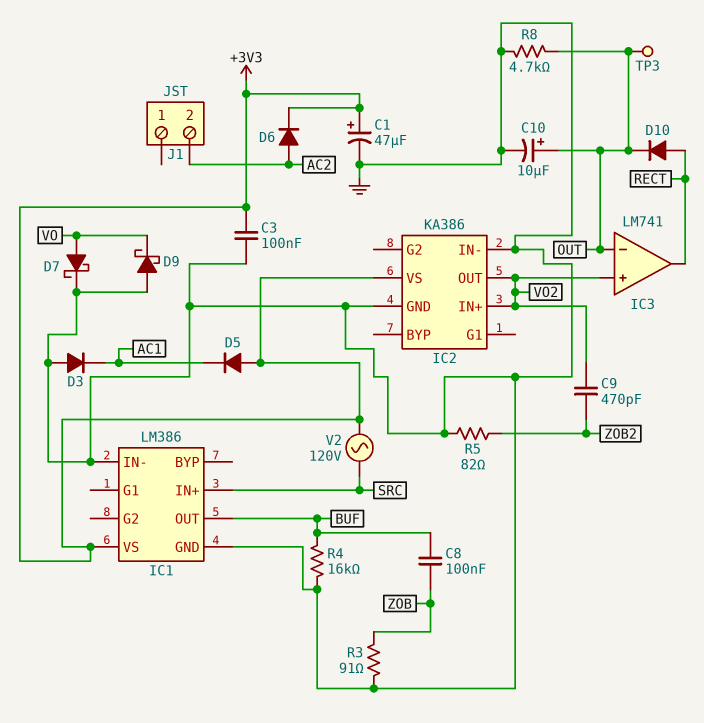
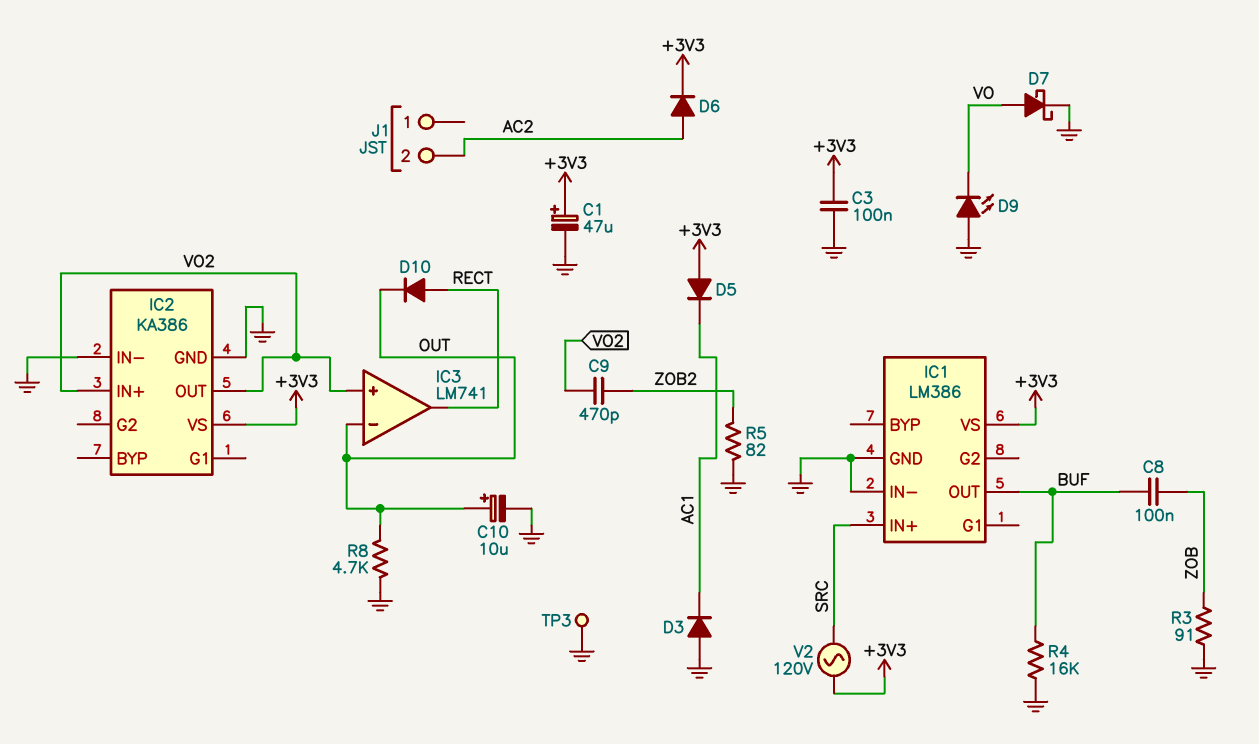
D9: schottky (A GND, K VO) -> LED (A GND, K VO)
TP3: test point (OUT) -> test point (GND)

